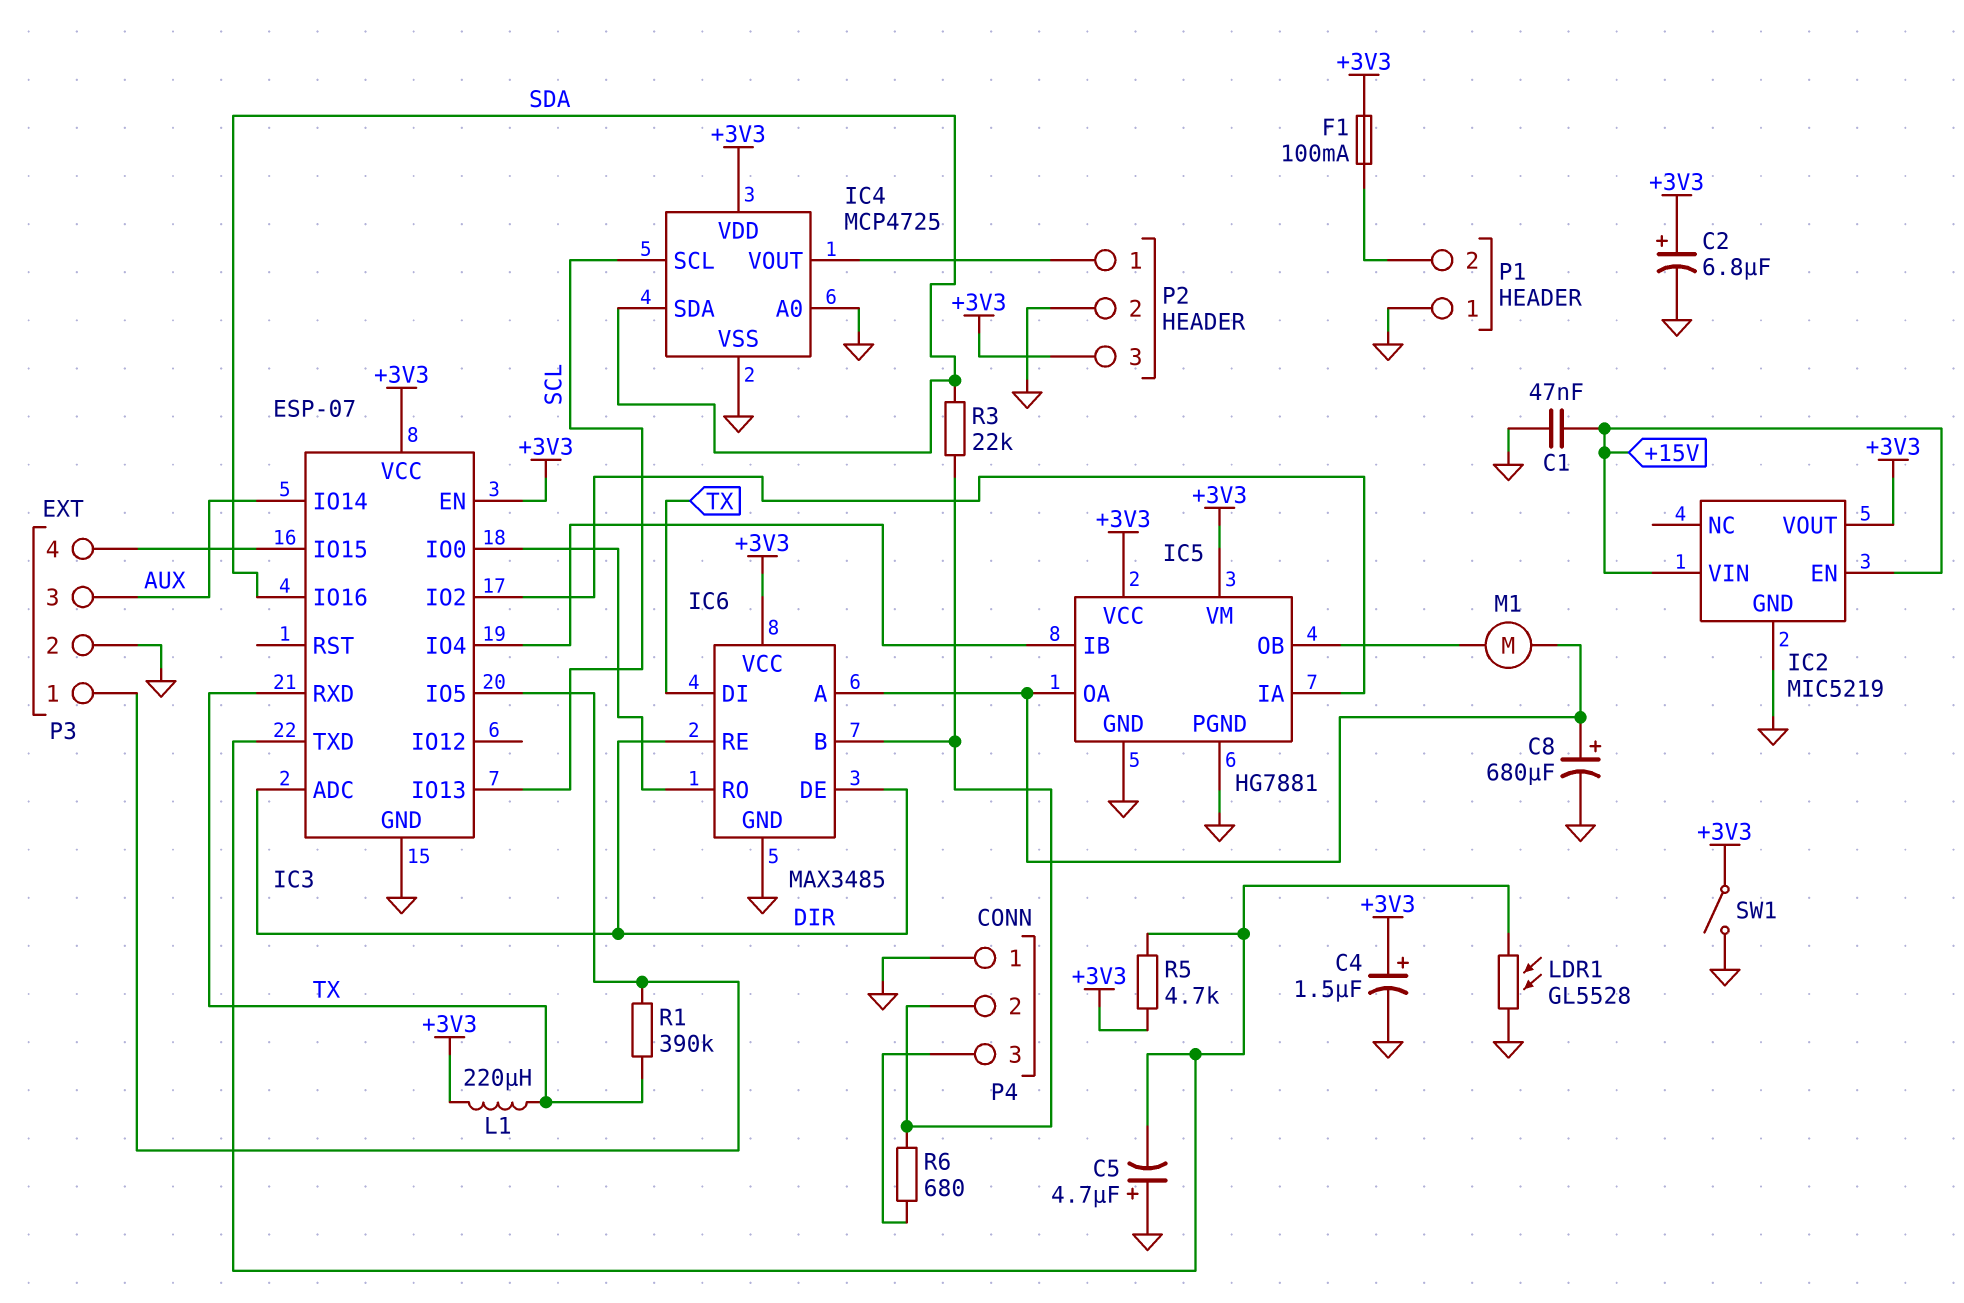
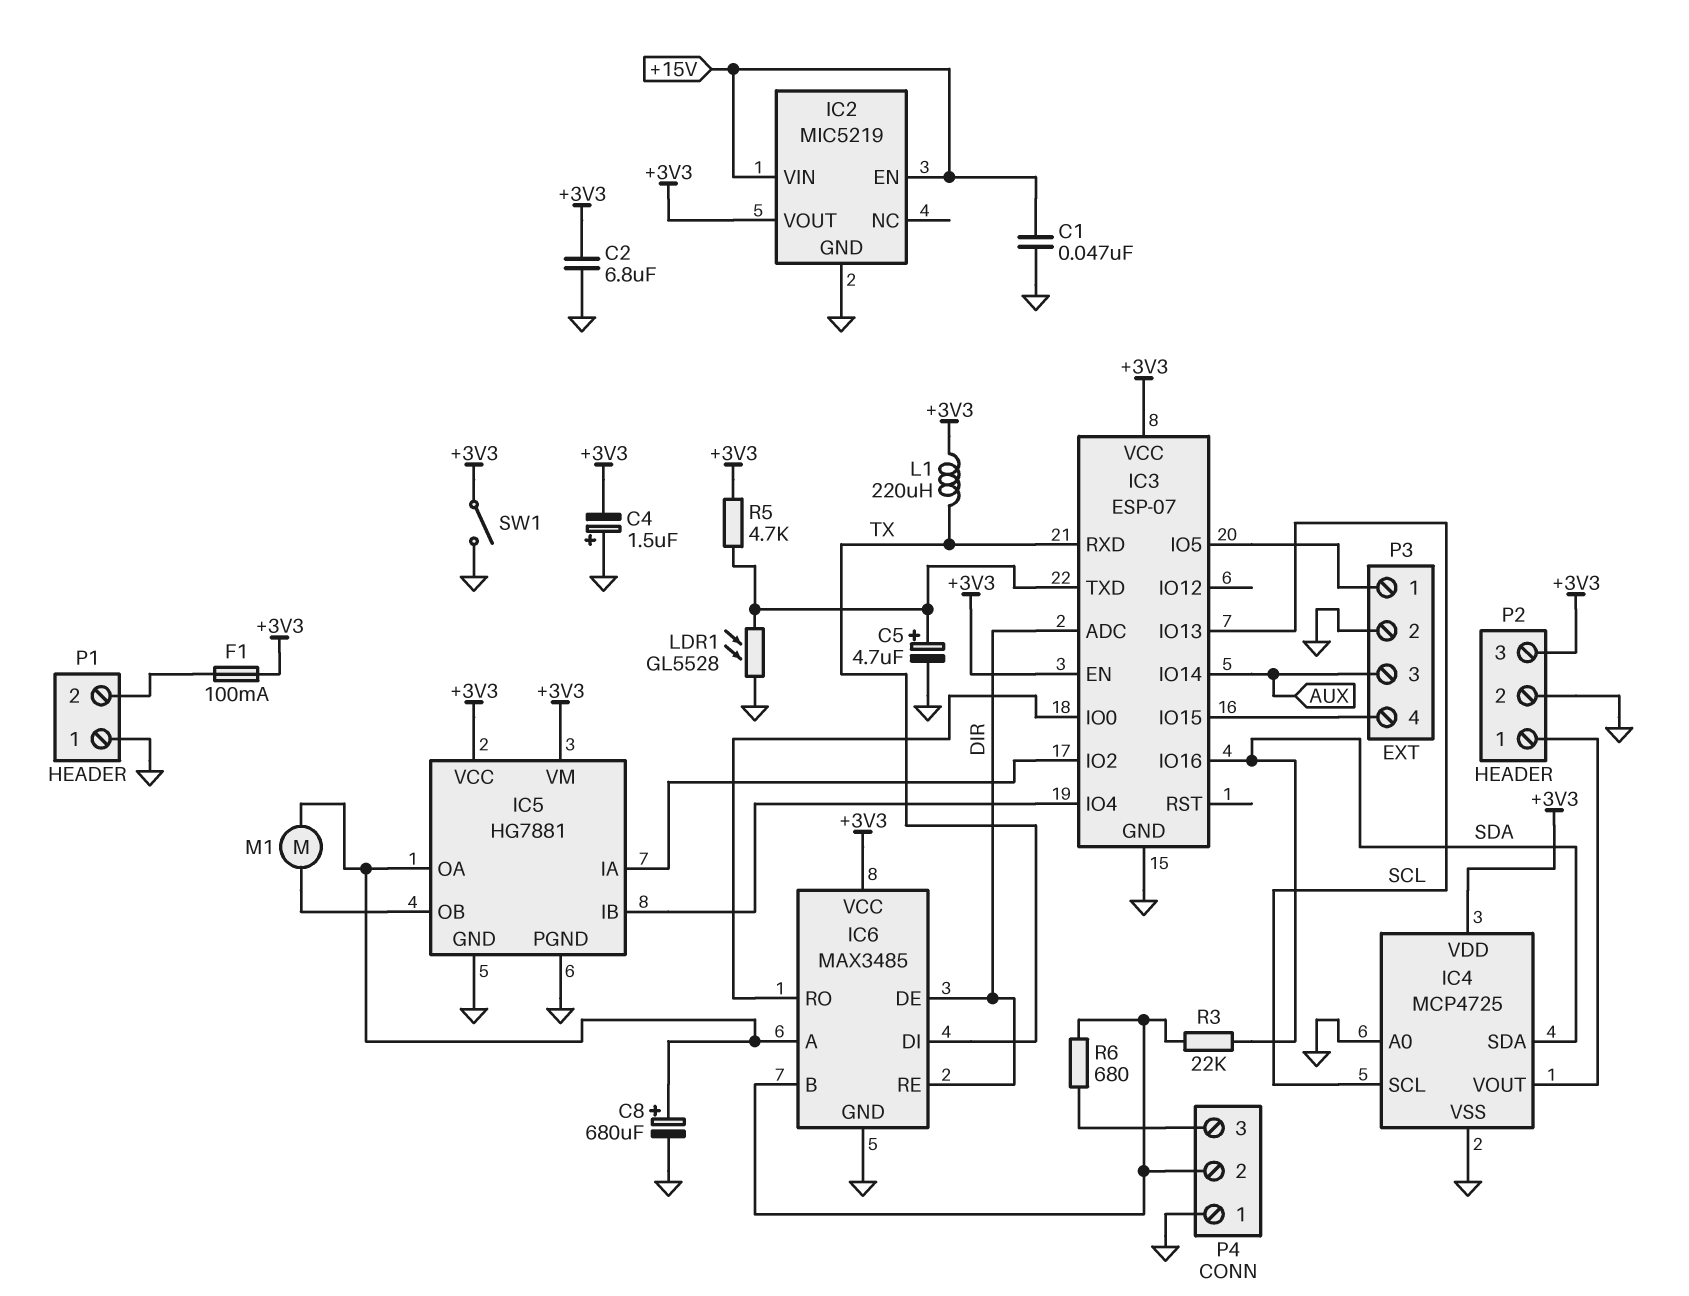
C2: 6.8uF (plus +3V3, minus GND) -> 6.8uF (+3V3, GND)
C4: 1.5uF (plus +3V3, minus GND) -> 1.5uF (plus GND, minus +3V3)
C5: 4.7uF (plus GND, minus IC3/TXD) -> 4.7uF (plus IC3/TXD, minus GND)
R1: 390k (IC3/IO5, TX) -> none

